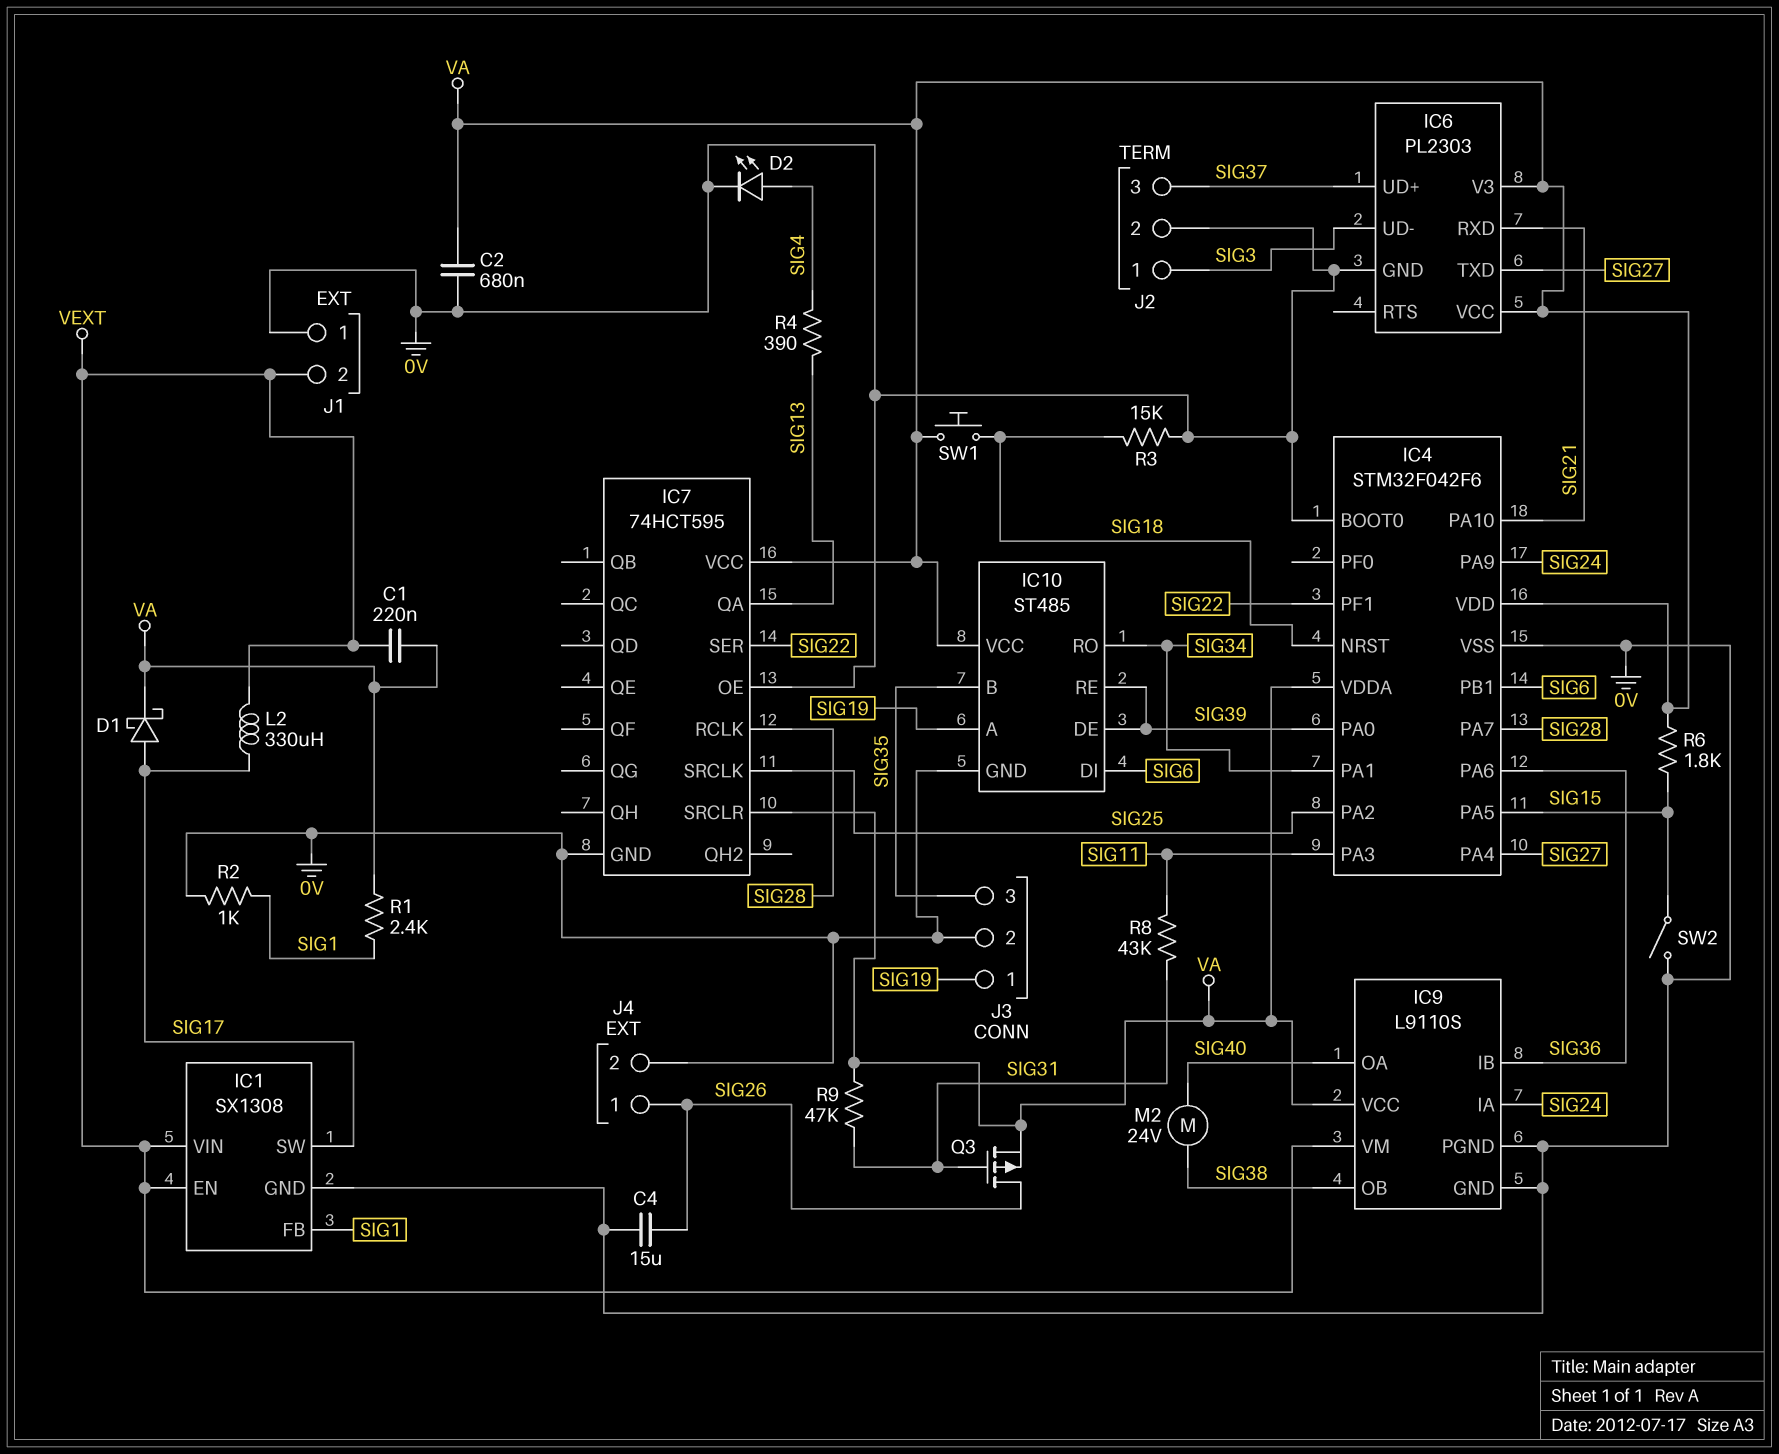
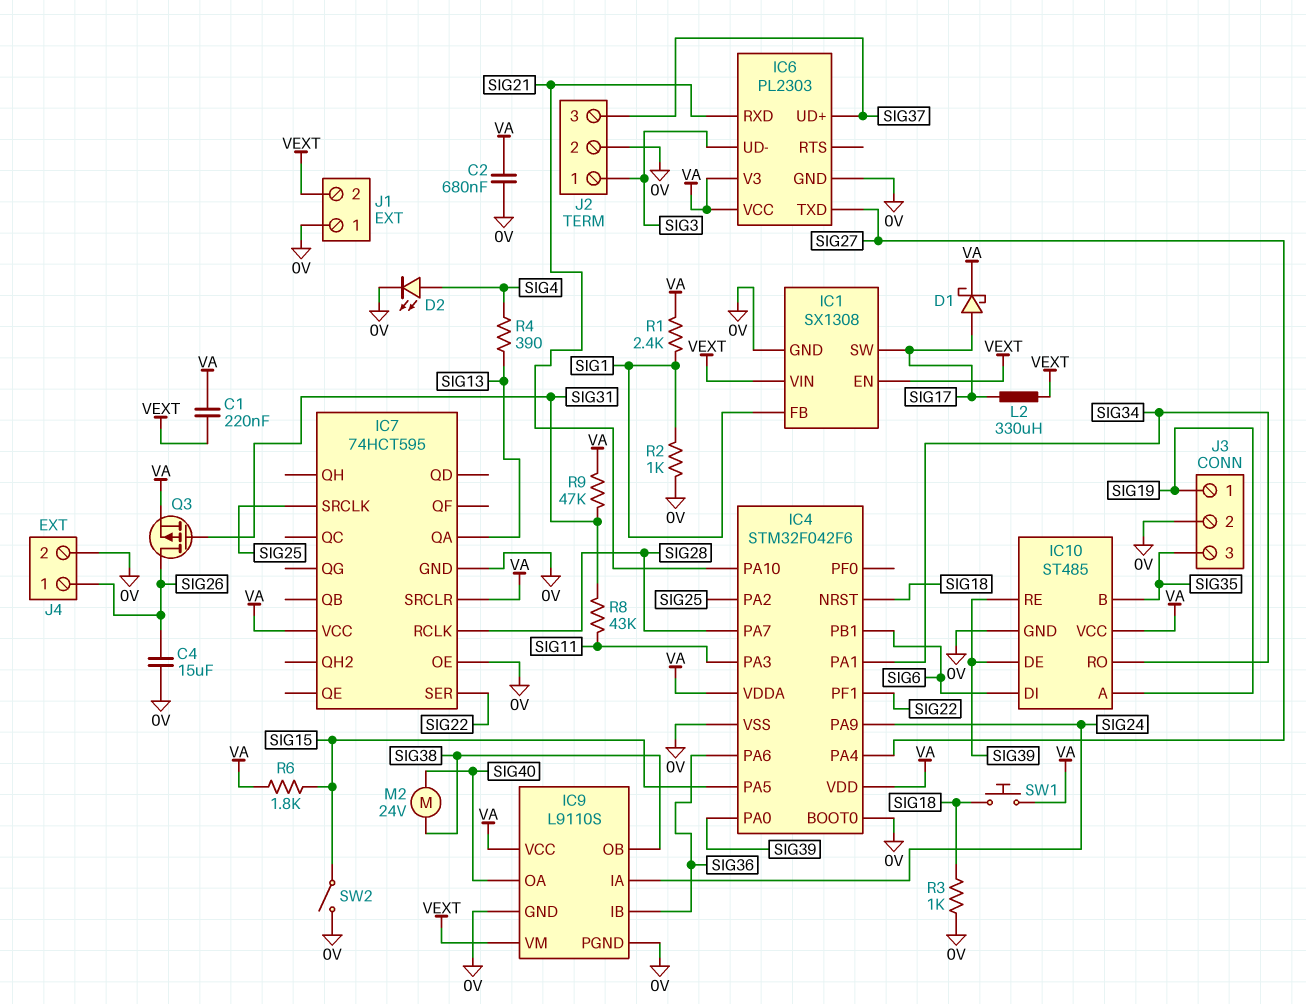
R3: 15k (0V, SIG18) -> 1k (0V, SIG18)

